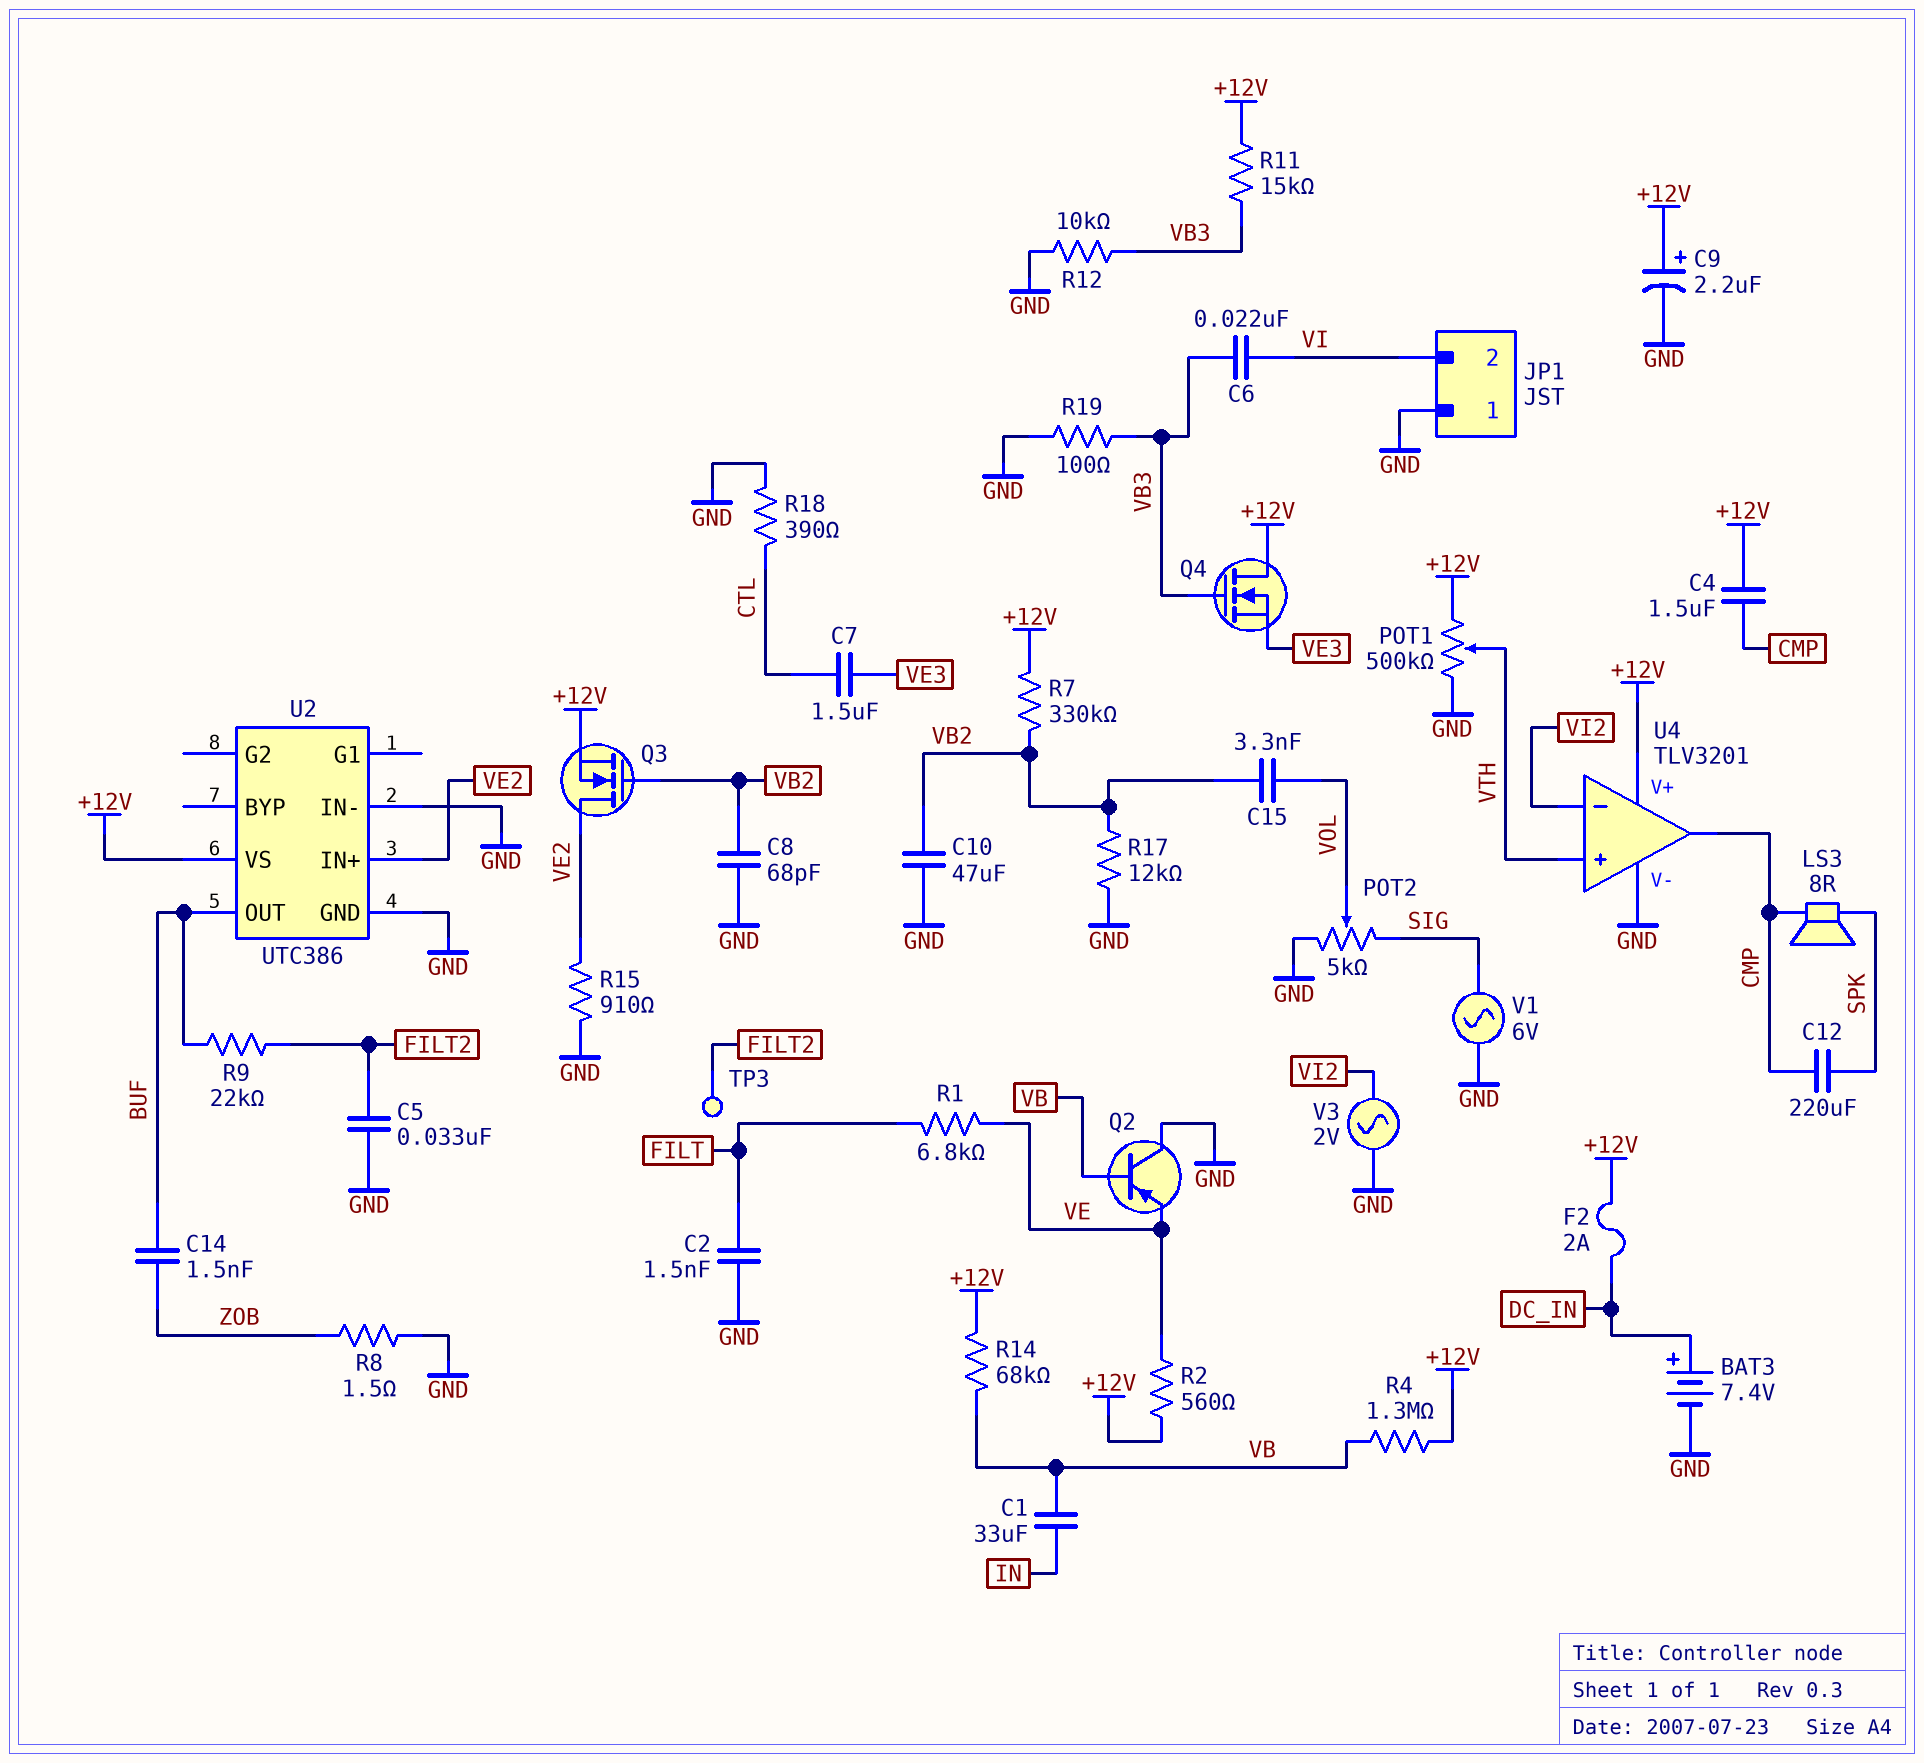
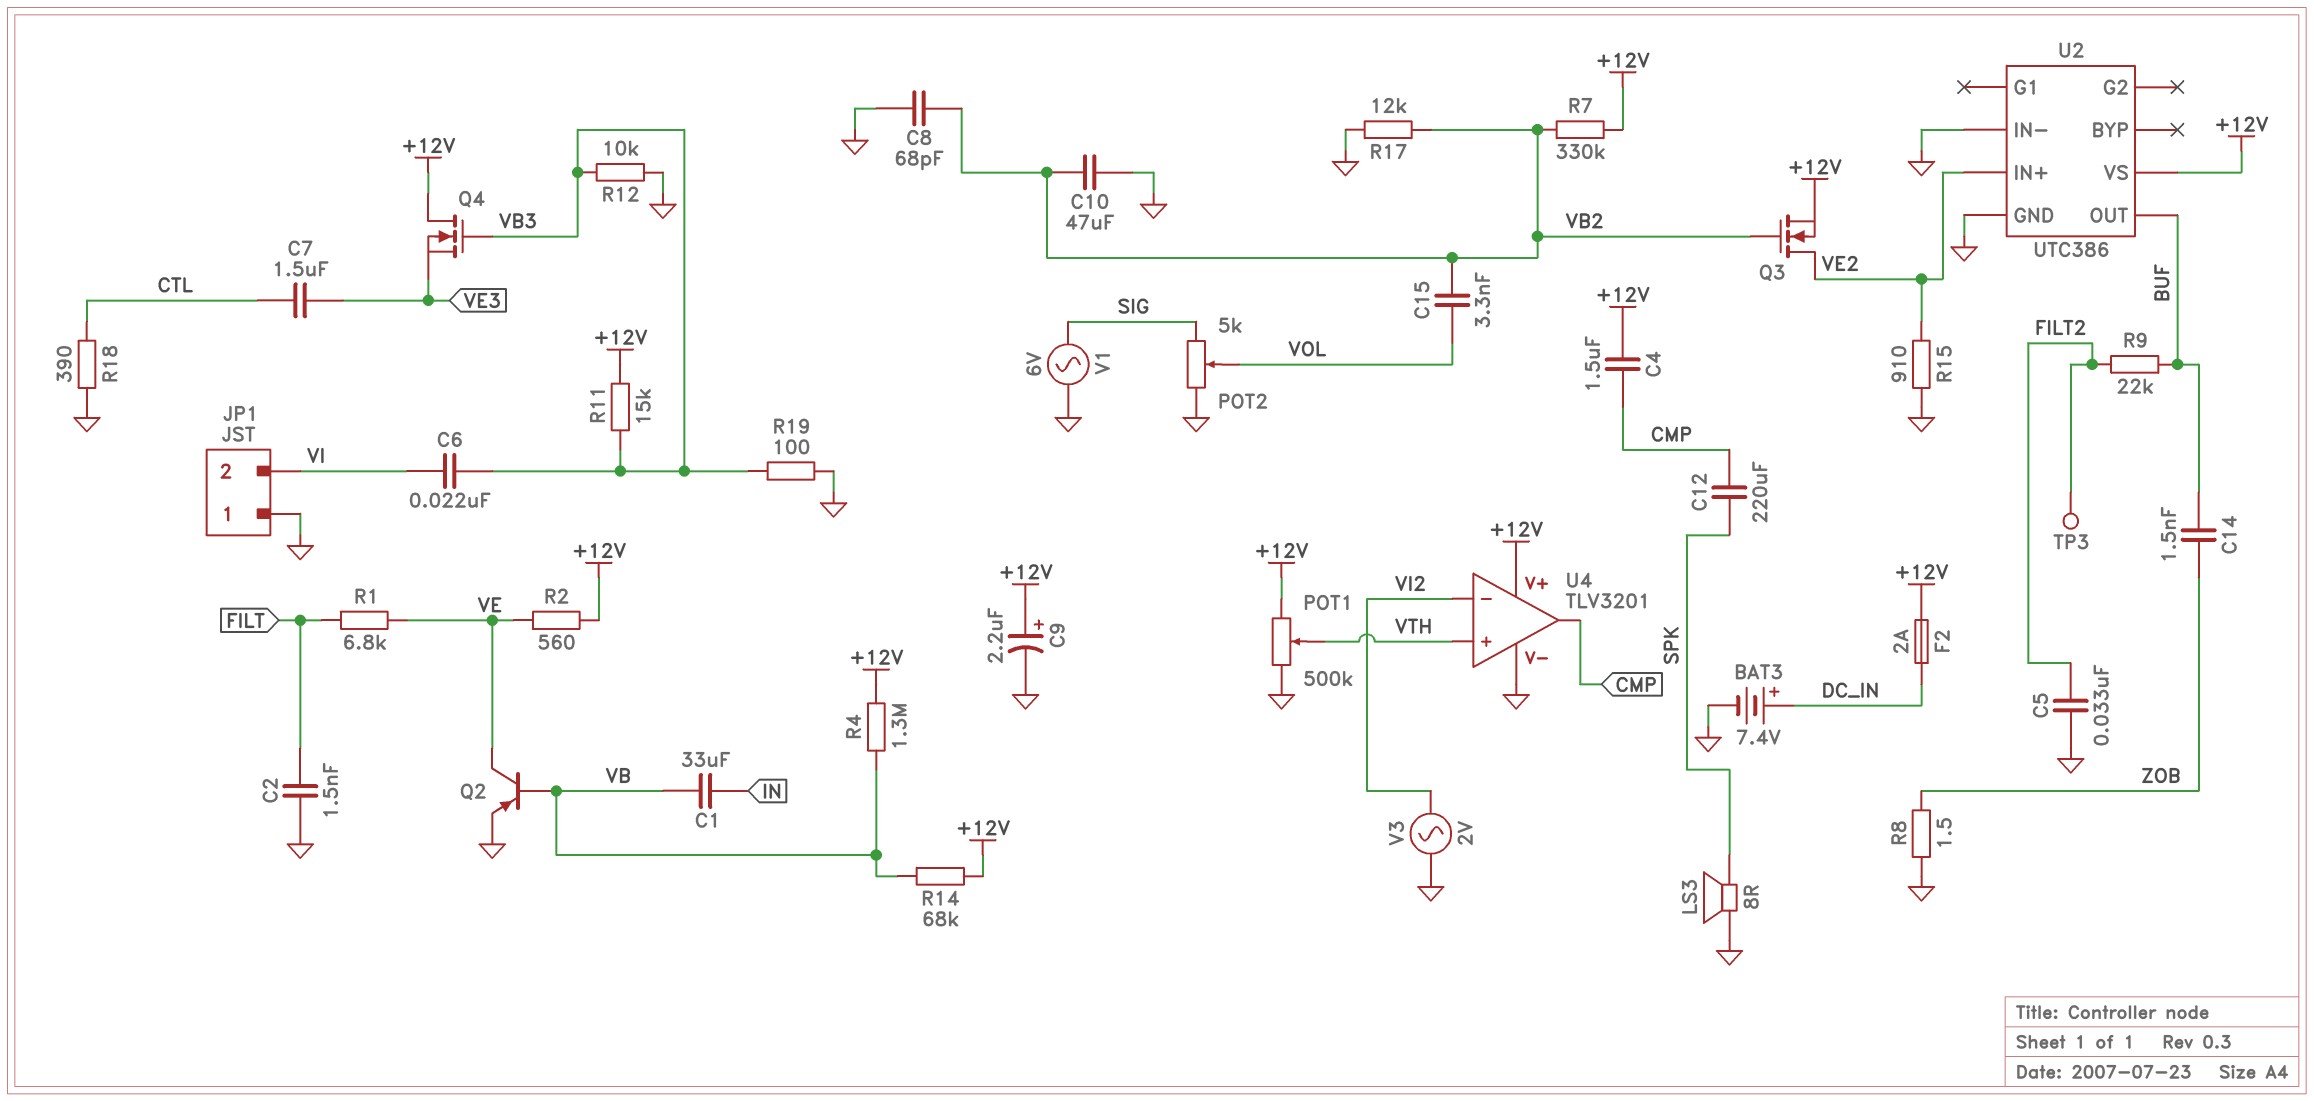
LS3: speaker 8R (CMP, SPK) -> speaker 8R (GND, SPK)
Q2: PNP (B VB, C GND, E VE) -> PNP (B VB, C VE, E GND)

